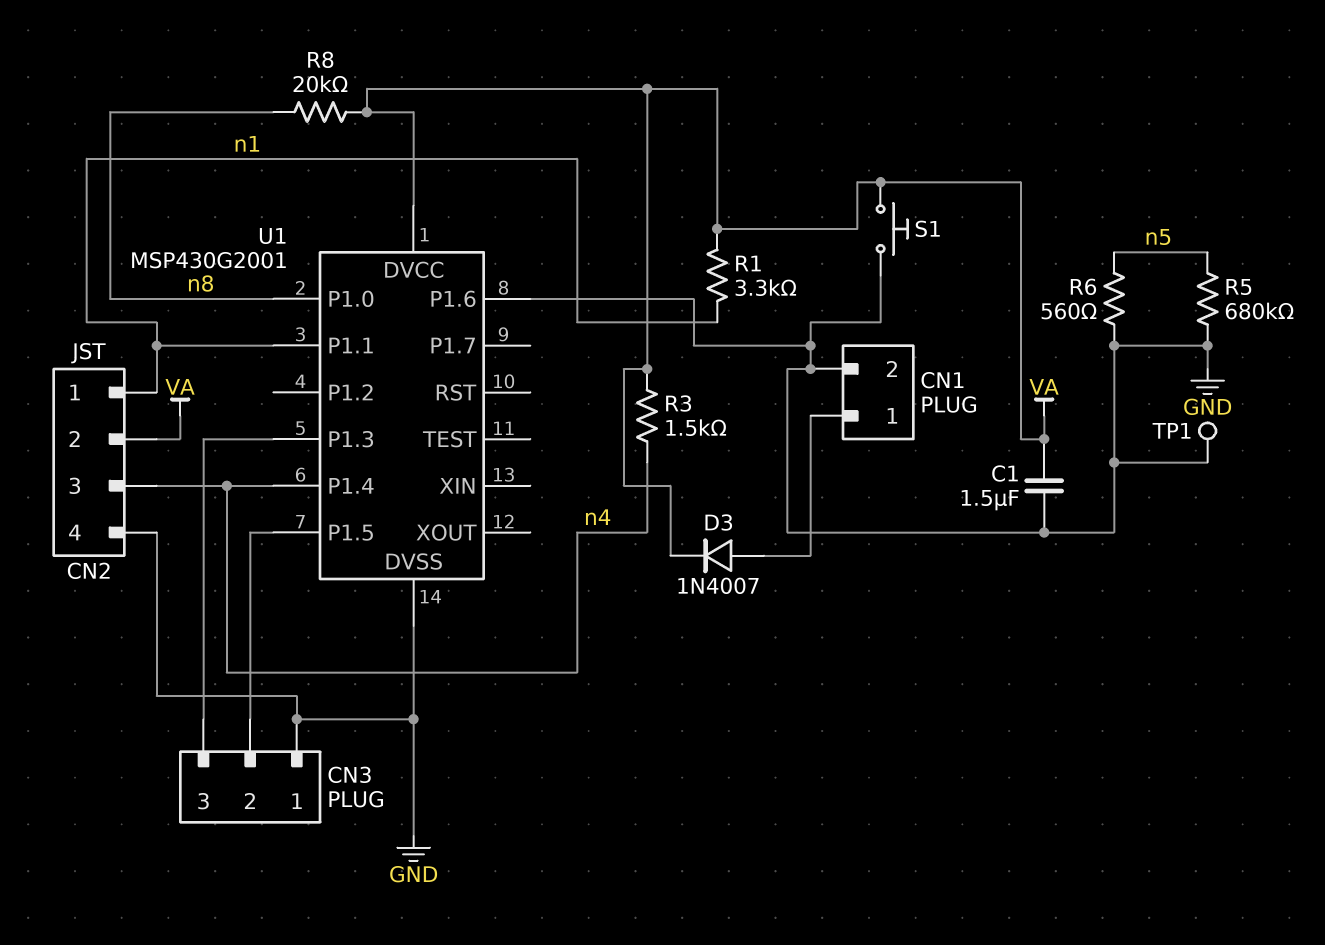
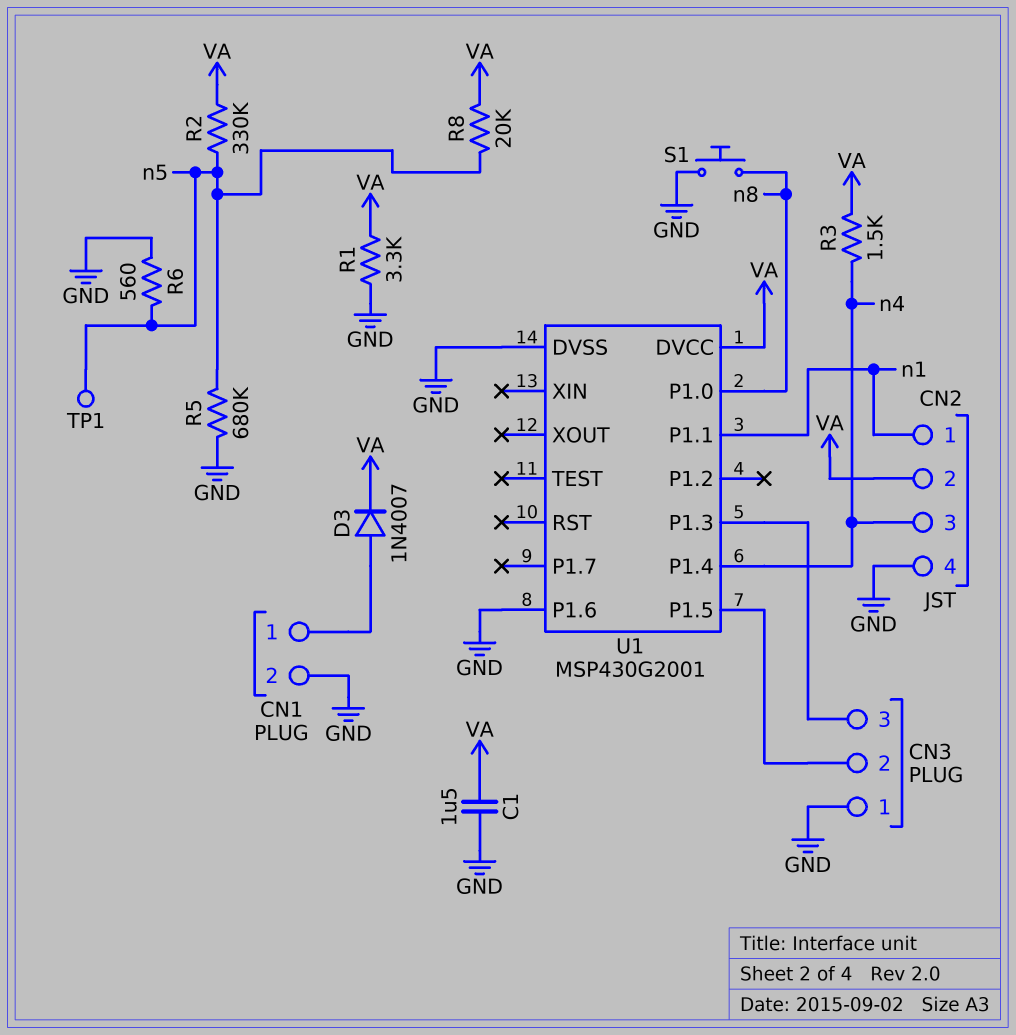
R1: 3.3k (VA, n1) -> 3.3k (GND, VA)
R2: none -> 330k (VA, n5)
R8: 20k (VA, n8) -> 20k (VA, n5)
S1: button (GND, VA) -> button (GND, n8)
TP1: test point (GND) -> test point (n5)

